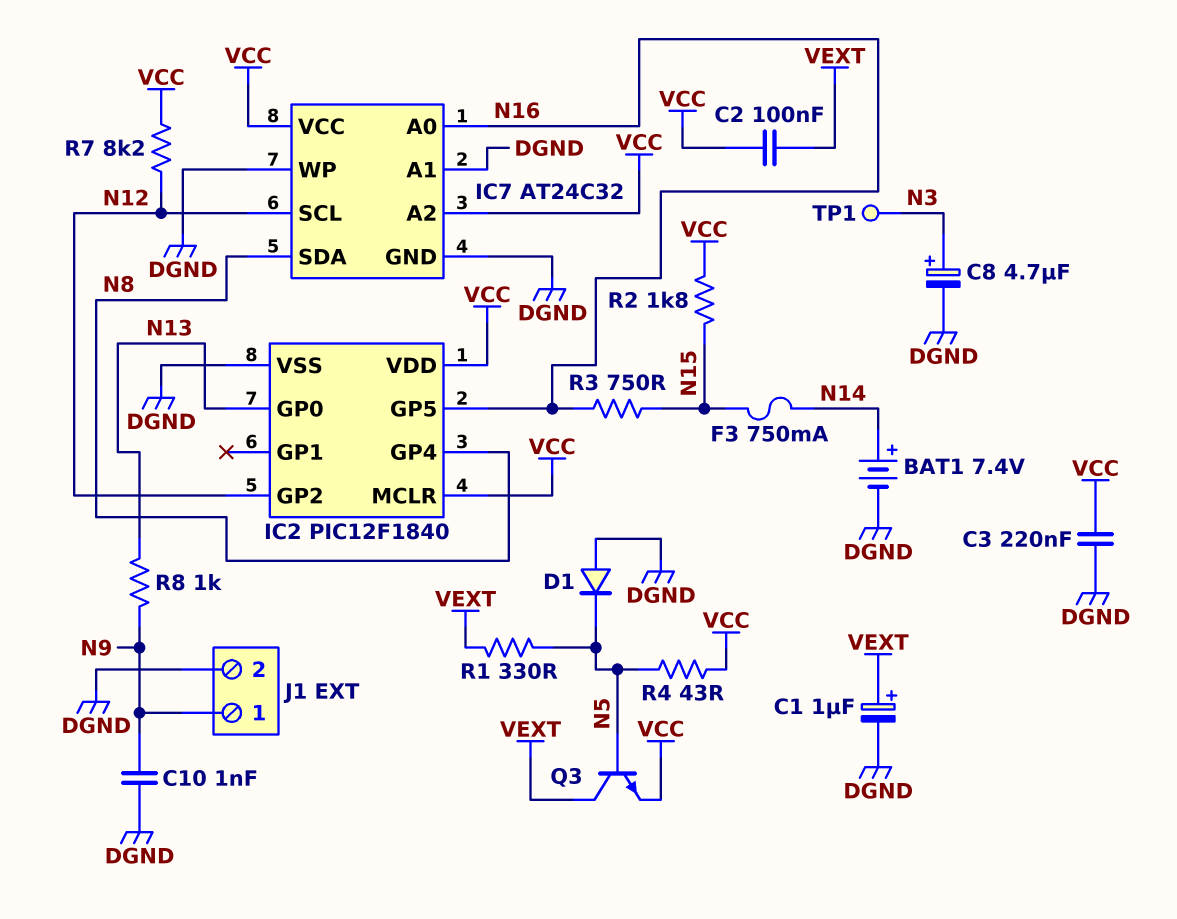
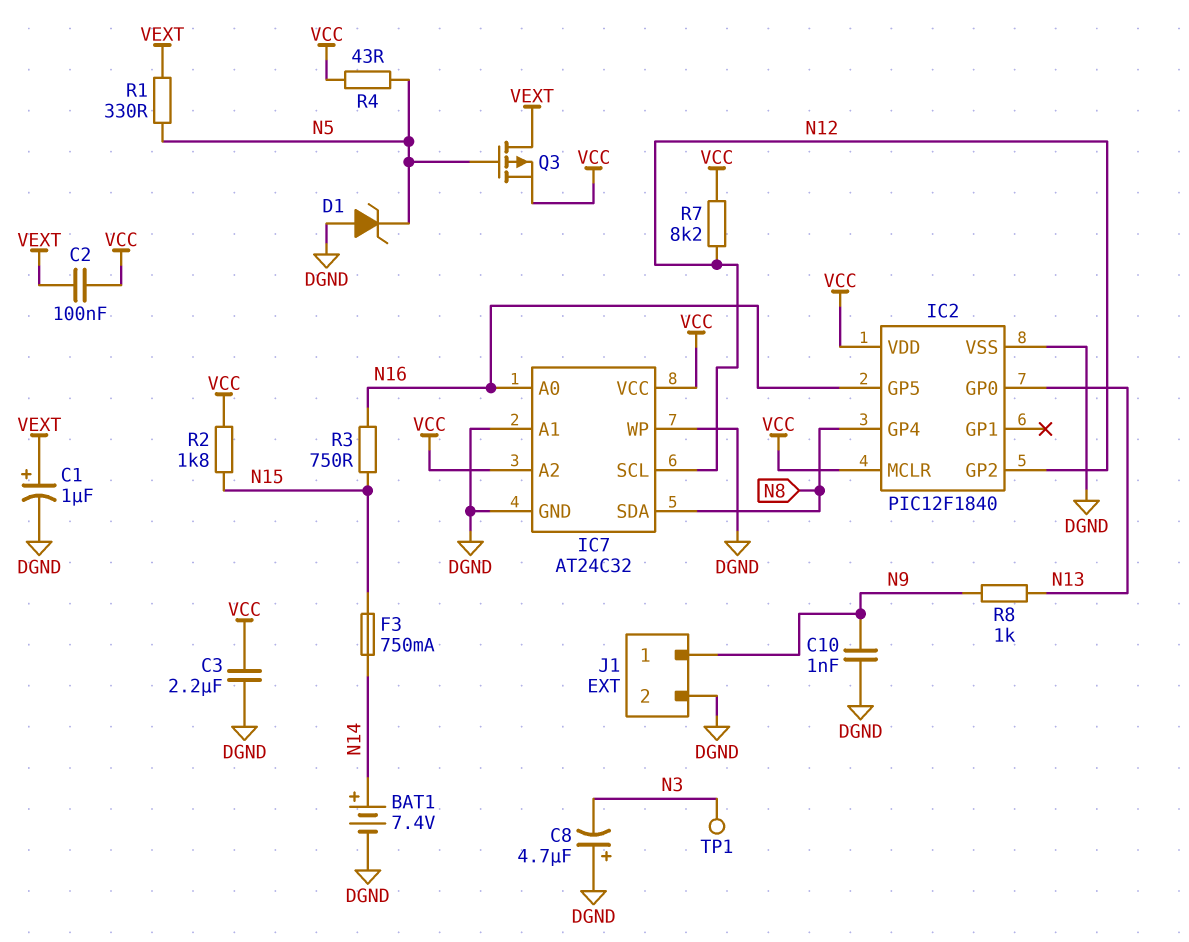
C3: 220nF (DGND, VCC) -> 2.2uF (DGND, VCC)
C8: 4.7uF (plus N3, minus DGND) -> 4.7uF (plus DGND, minus N3)
D1: diode (A DGND, K N5) -> zener (A DGND, K N5)
Q3: NPN (B N5, C VEXT, E VCC) -> PMOS (G N5, D VEXT, S VCC)

